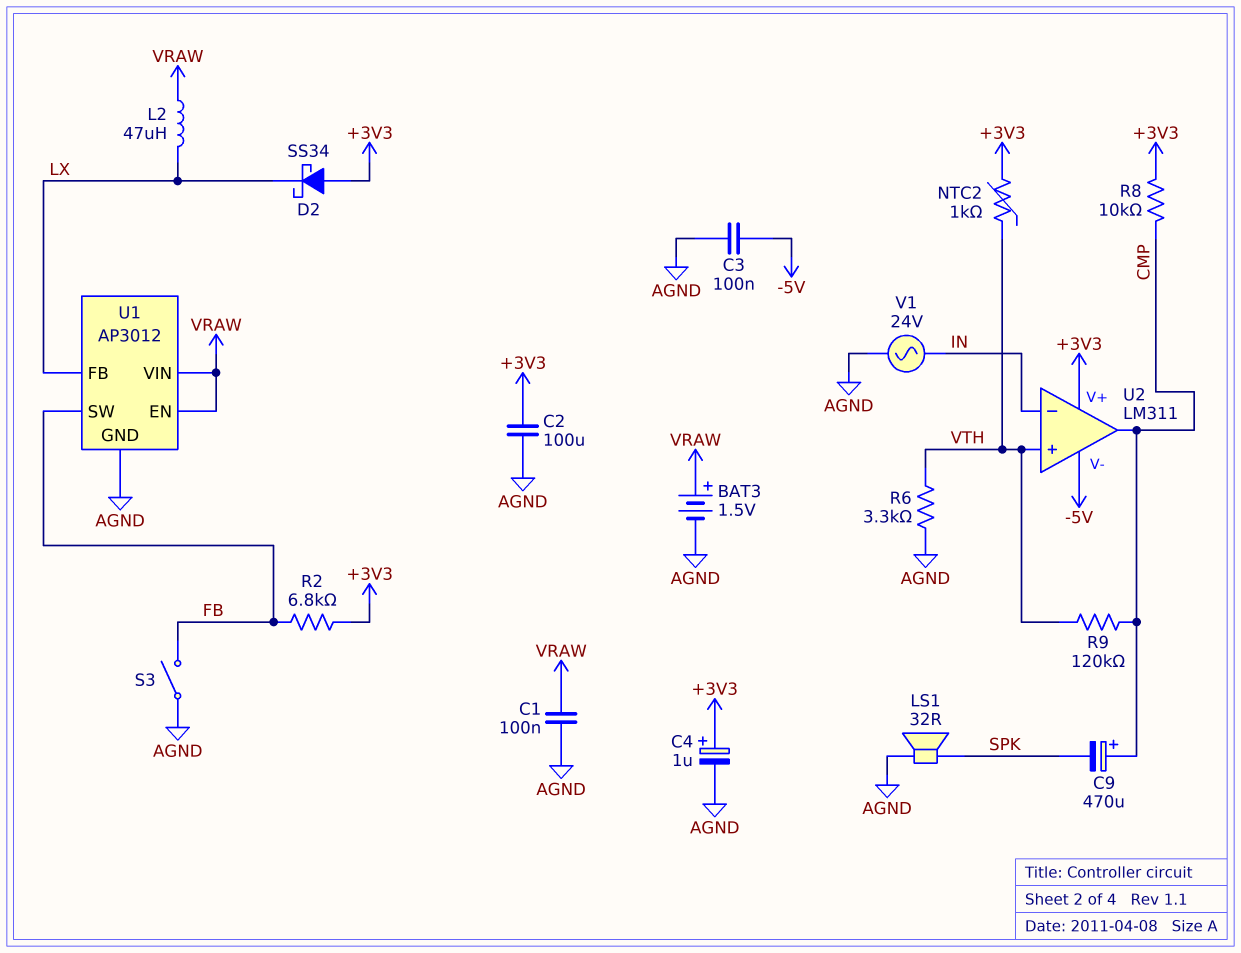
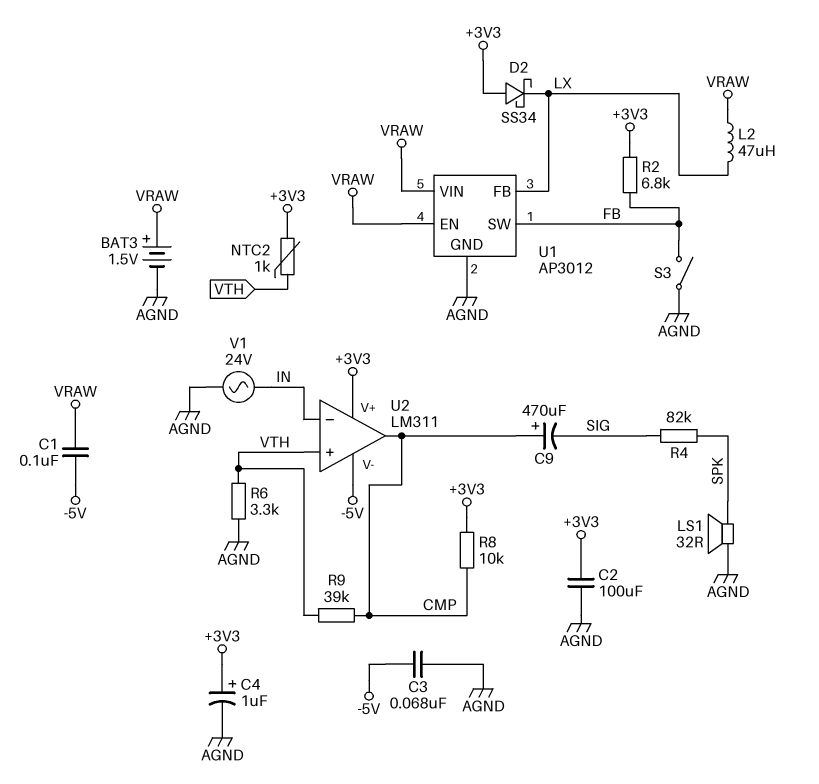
C1: 100nF (AGND, VRAW) -> 100nF (-5V, VRAW)
C3: 100nF (-5V, AGND) -> 68nF (-5V, AGND)
C9: 470uF (plus CMP, minus SPK) -> 470uF (plus CMP, minus SIG)
R4: none -> 82k (SIG, SPK)
R9: 120k (CMP, VTH) -> 39k (CMP, VTH)

